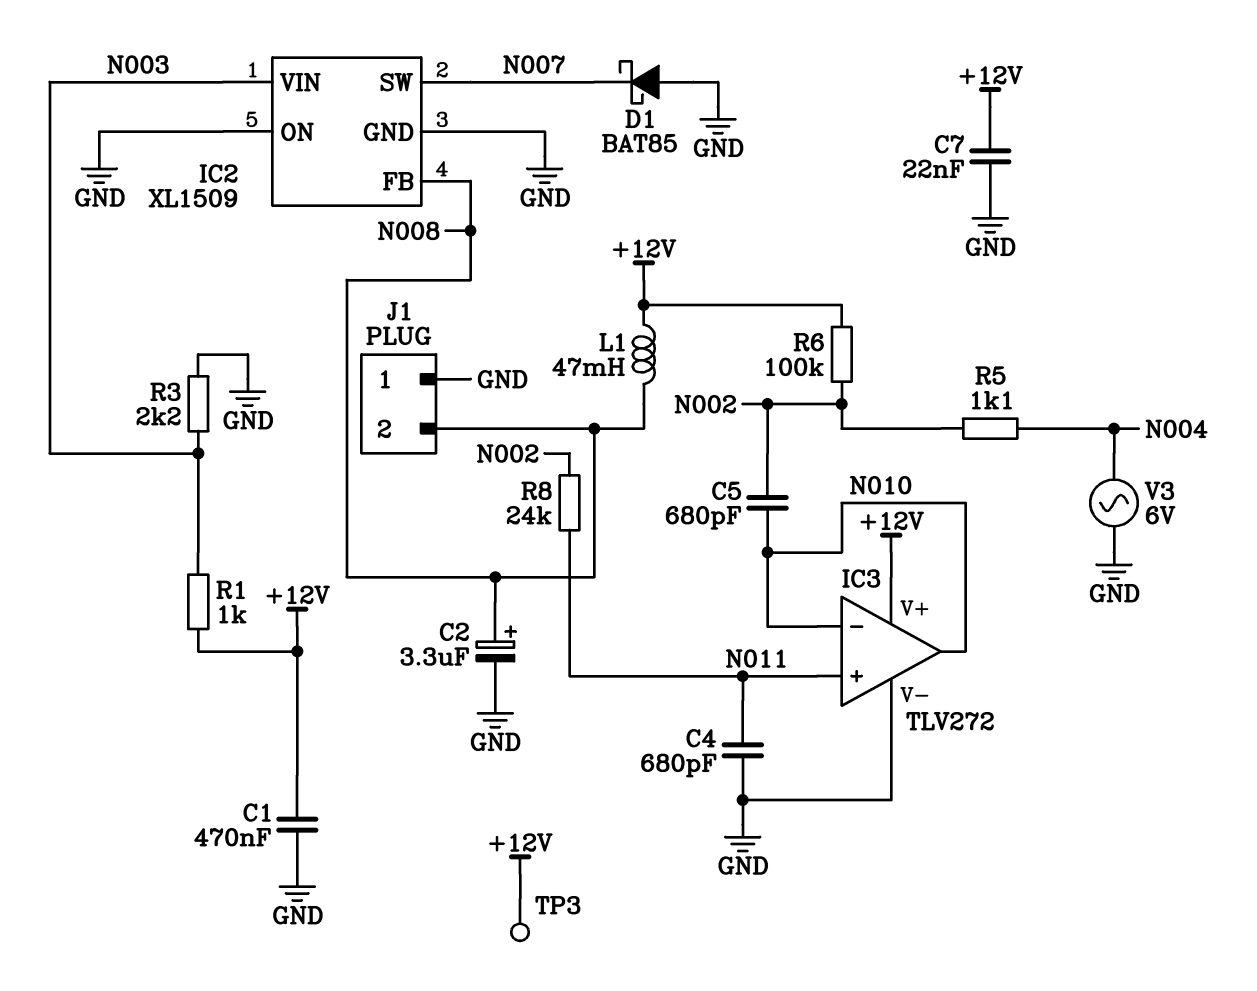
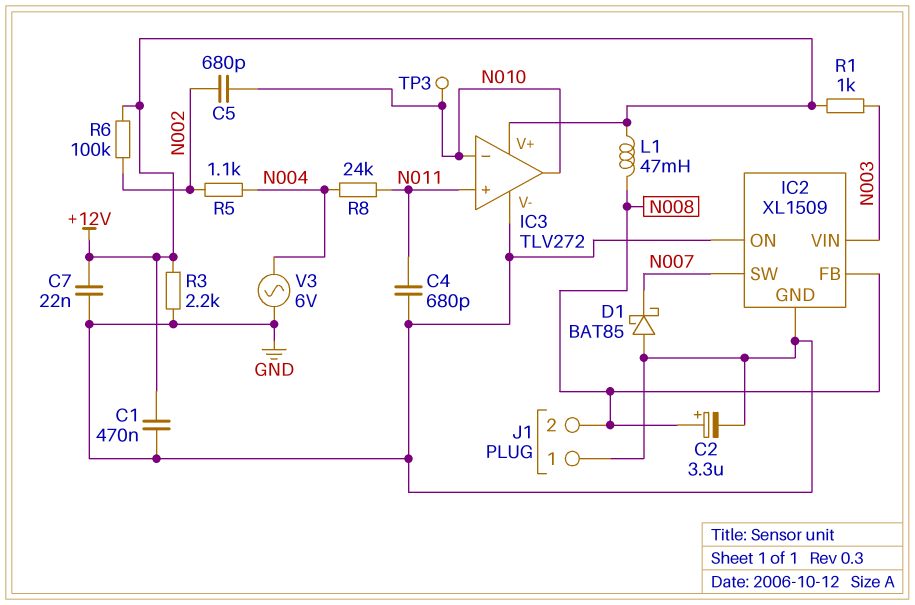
R3: 2.2k (GND, N003) -> 2.2k (+12V, GND)
R8: 24k (N002, N011) -> 24k (N004, N011)
TP3: test point (+12V) -> test point (N010)

